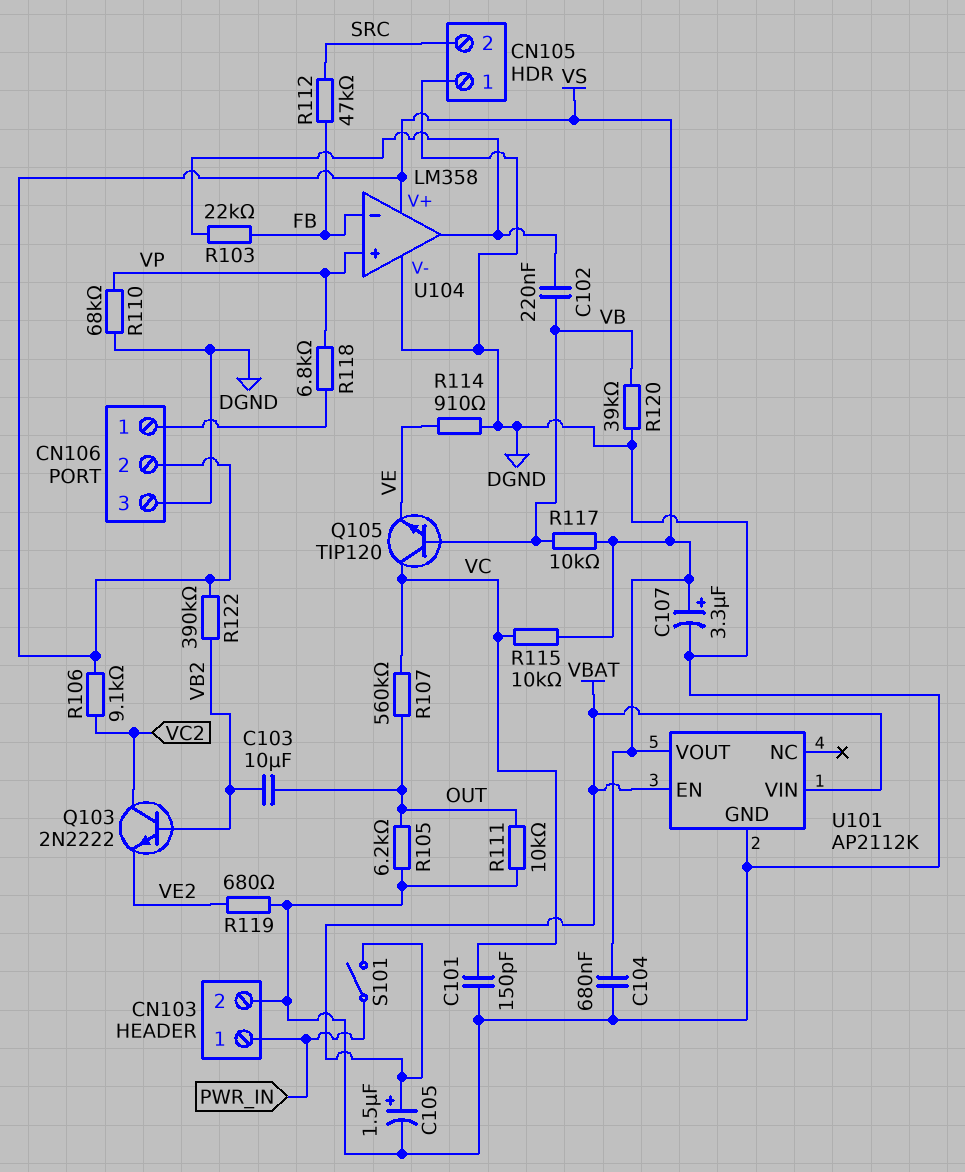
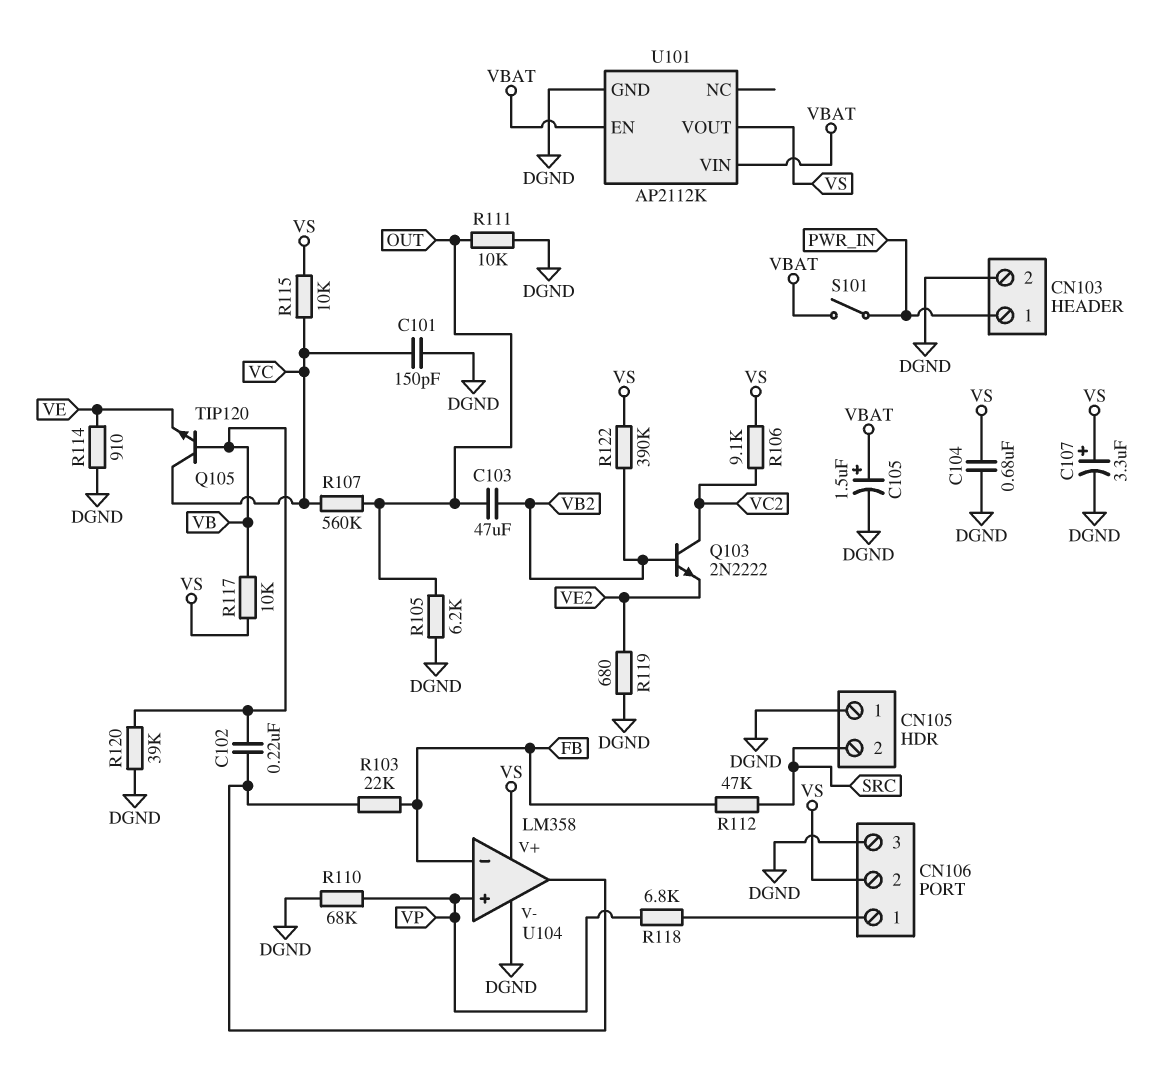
C103: 10uF (OUT, VB2) -> 47uF (OUT, VB2)

